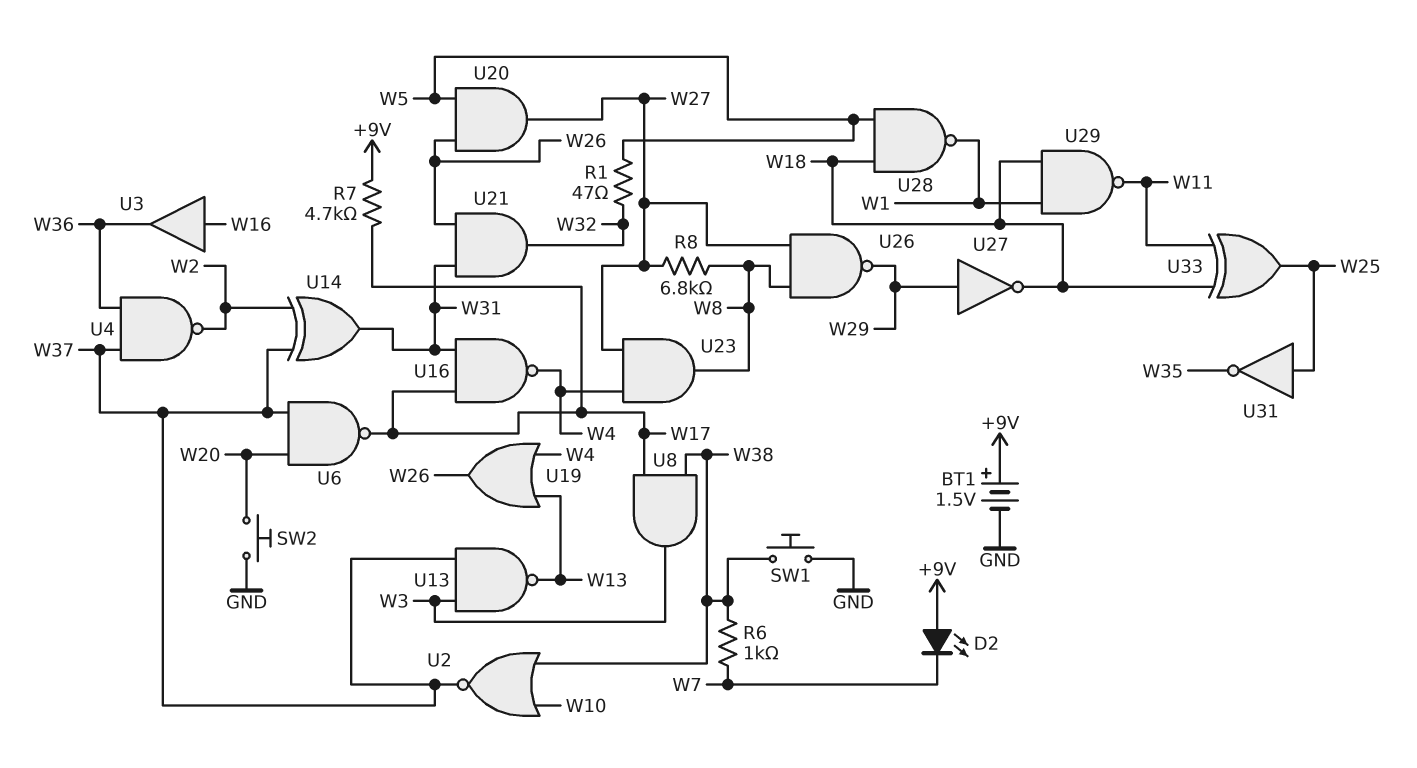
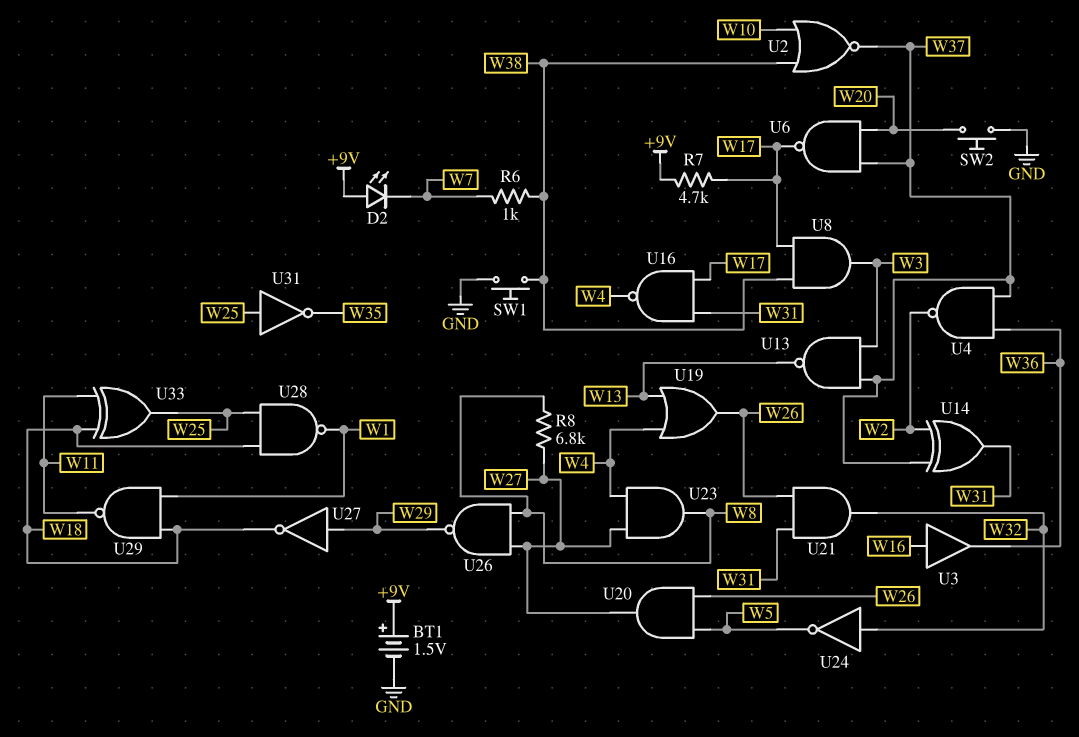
R1: 47 (W5, W32) -> none
U24: none -> NOT (in W32, out W5)
U28: NAND (in W5, in W18, out W1) -> NAND (in W18, in W25, out W1)

